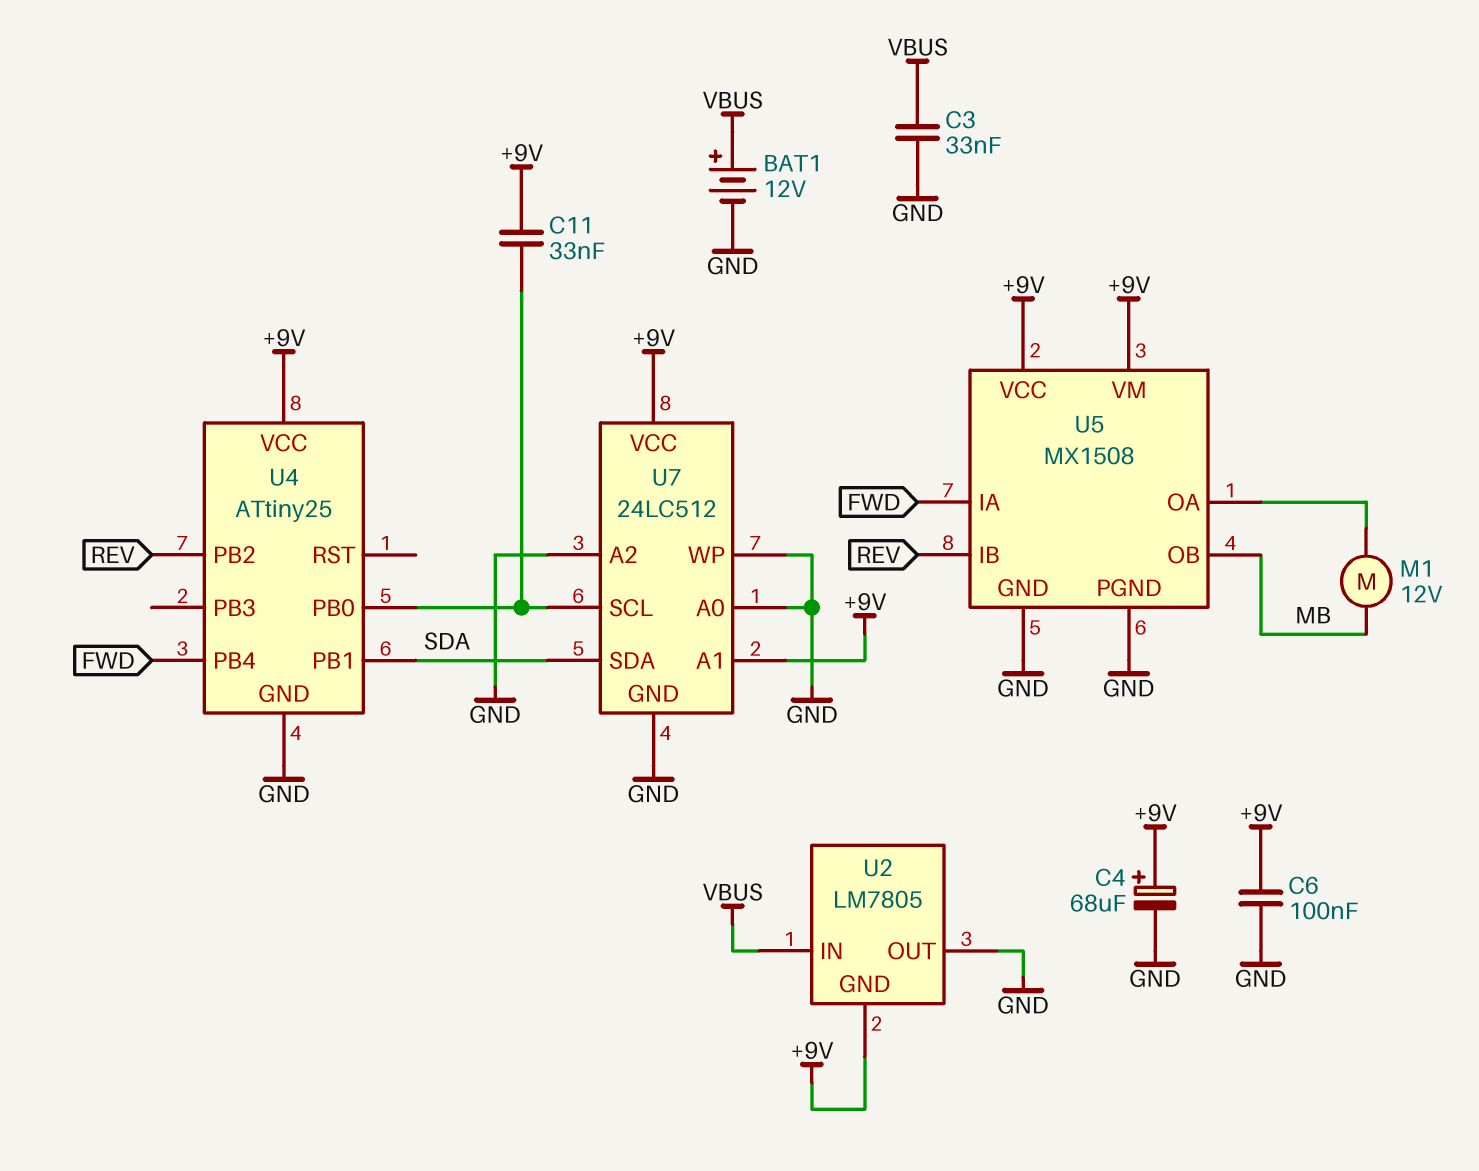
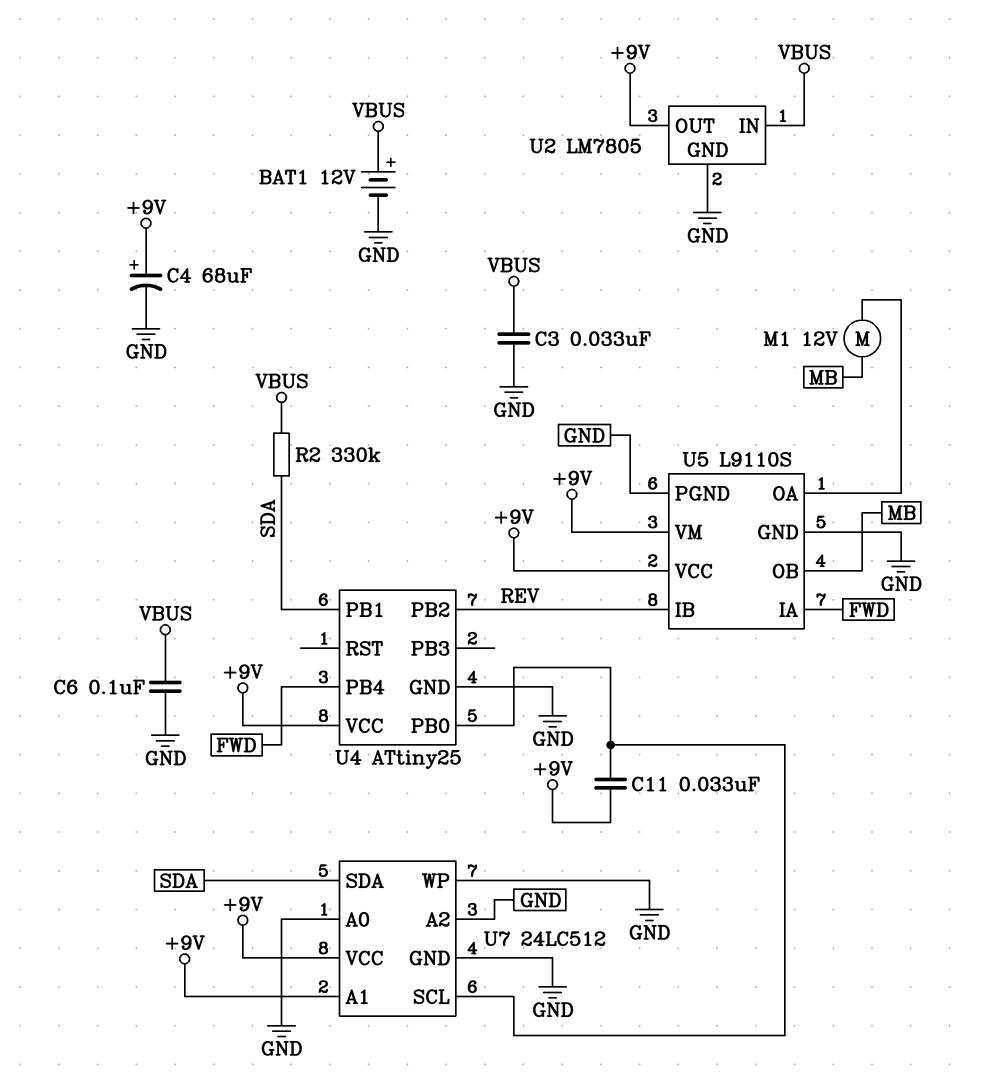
C6: 100nF (+9V, GND) -> 100nF (GND, VBUS)
R2: none -> 330k (SDA, VBUS)
U2 pin GND: +9V -> GND
U2 pin OUT: GND -> +9V
U5: MX1508 -> L9110S

